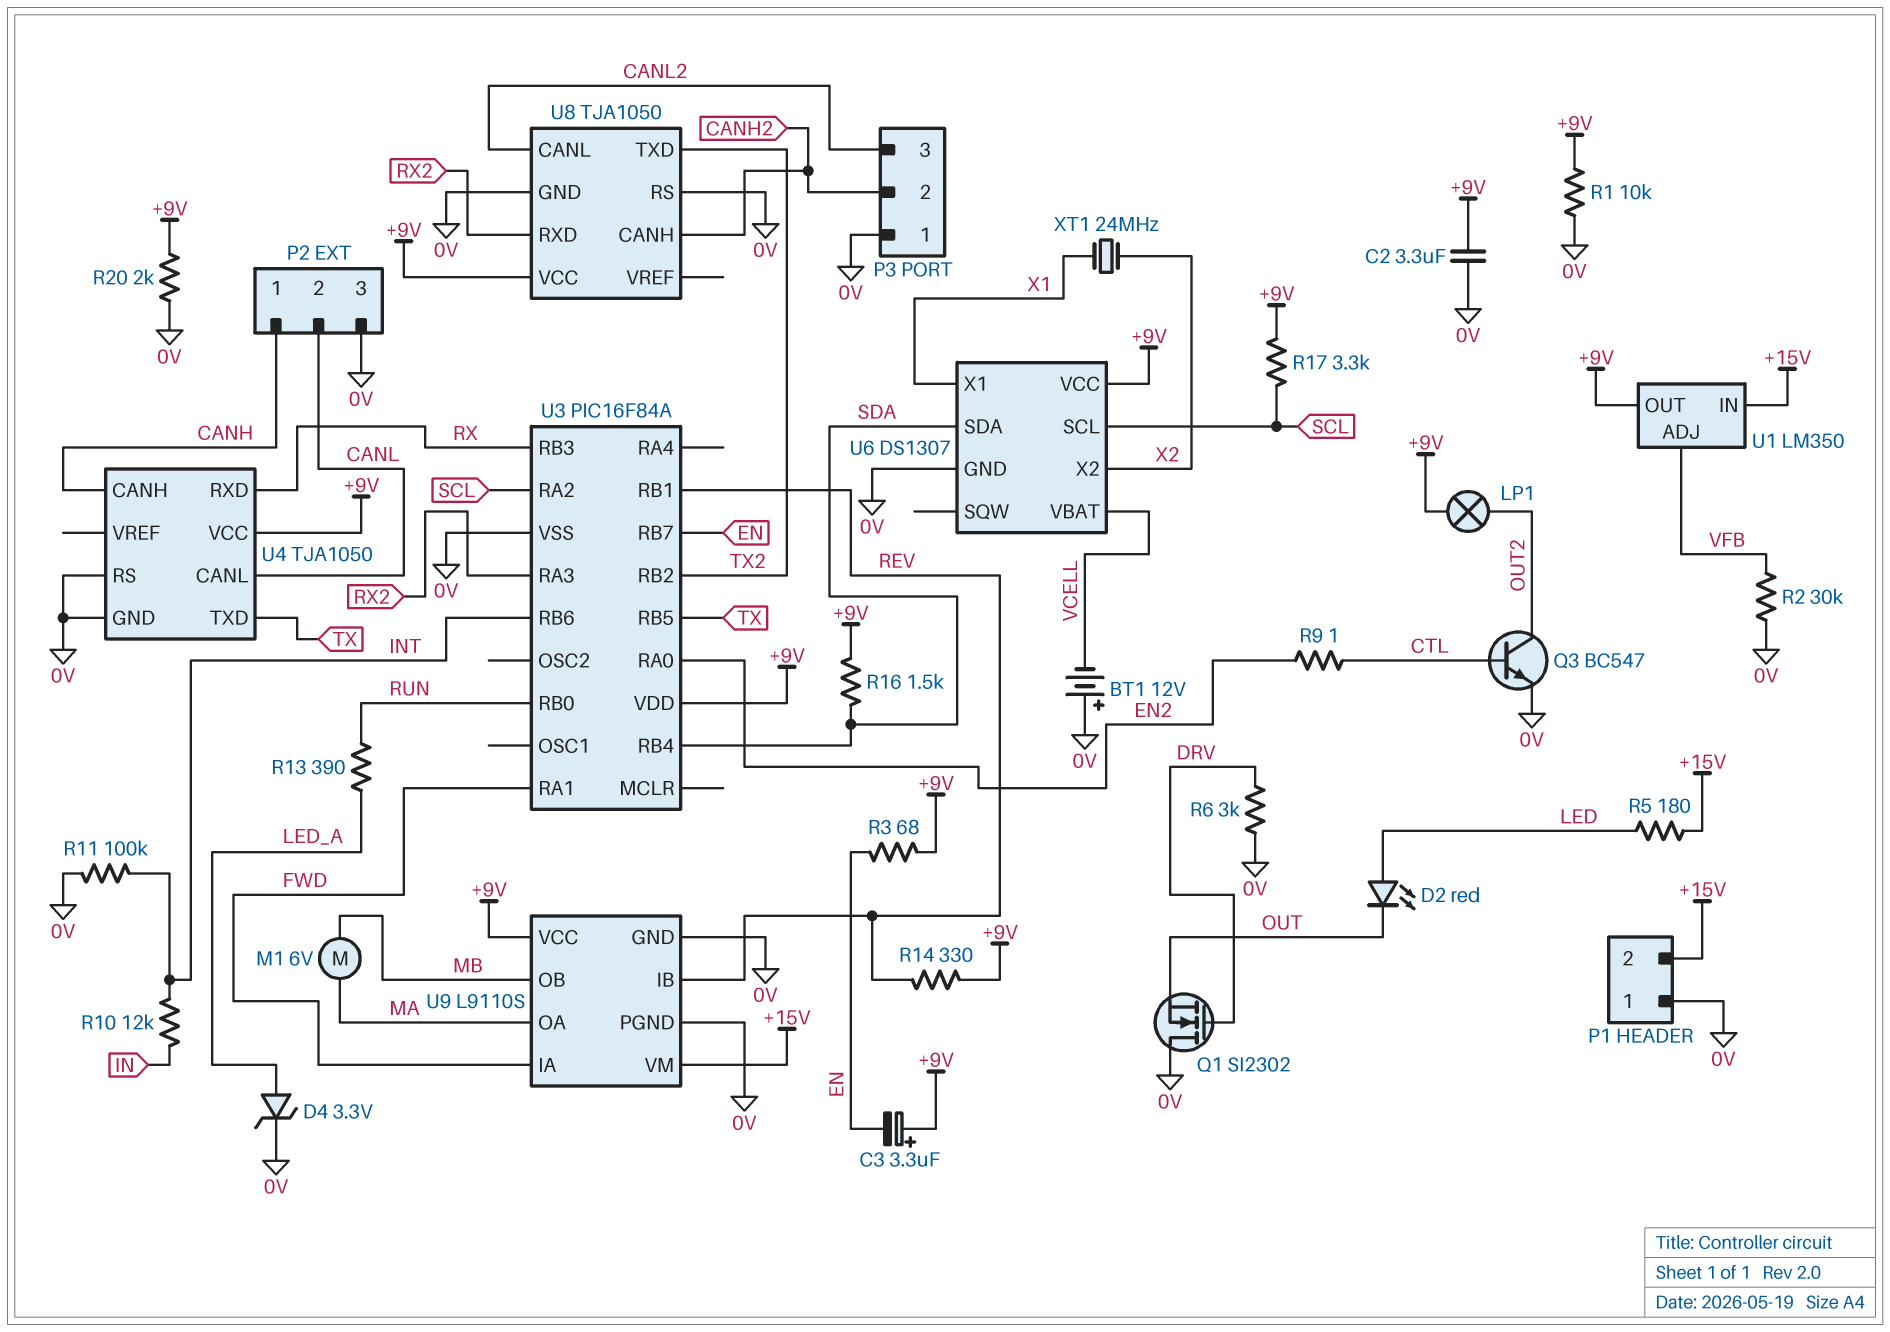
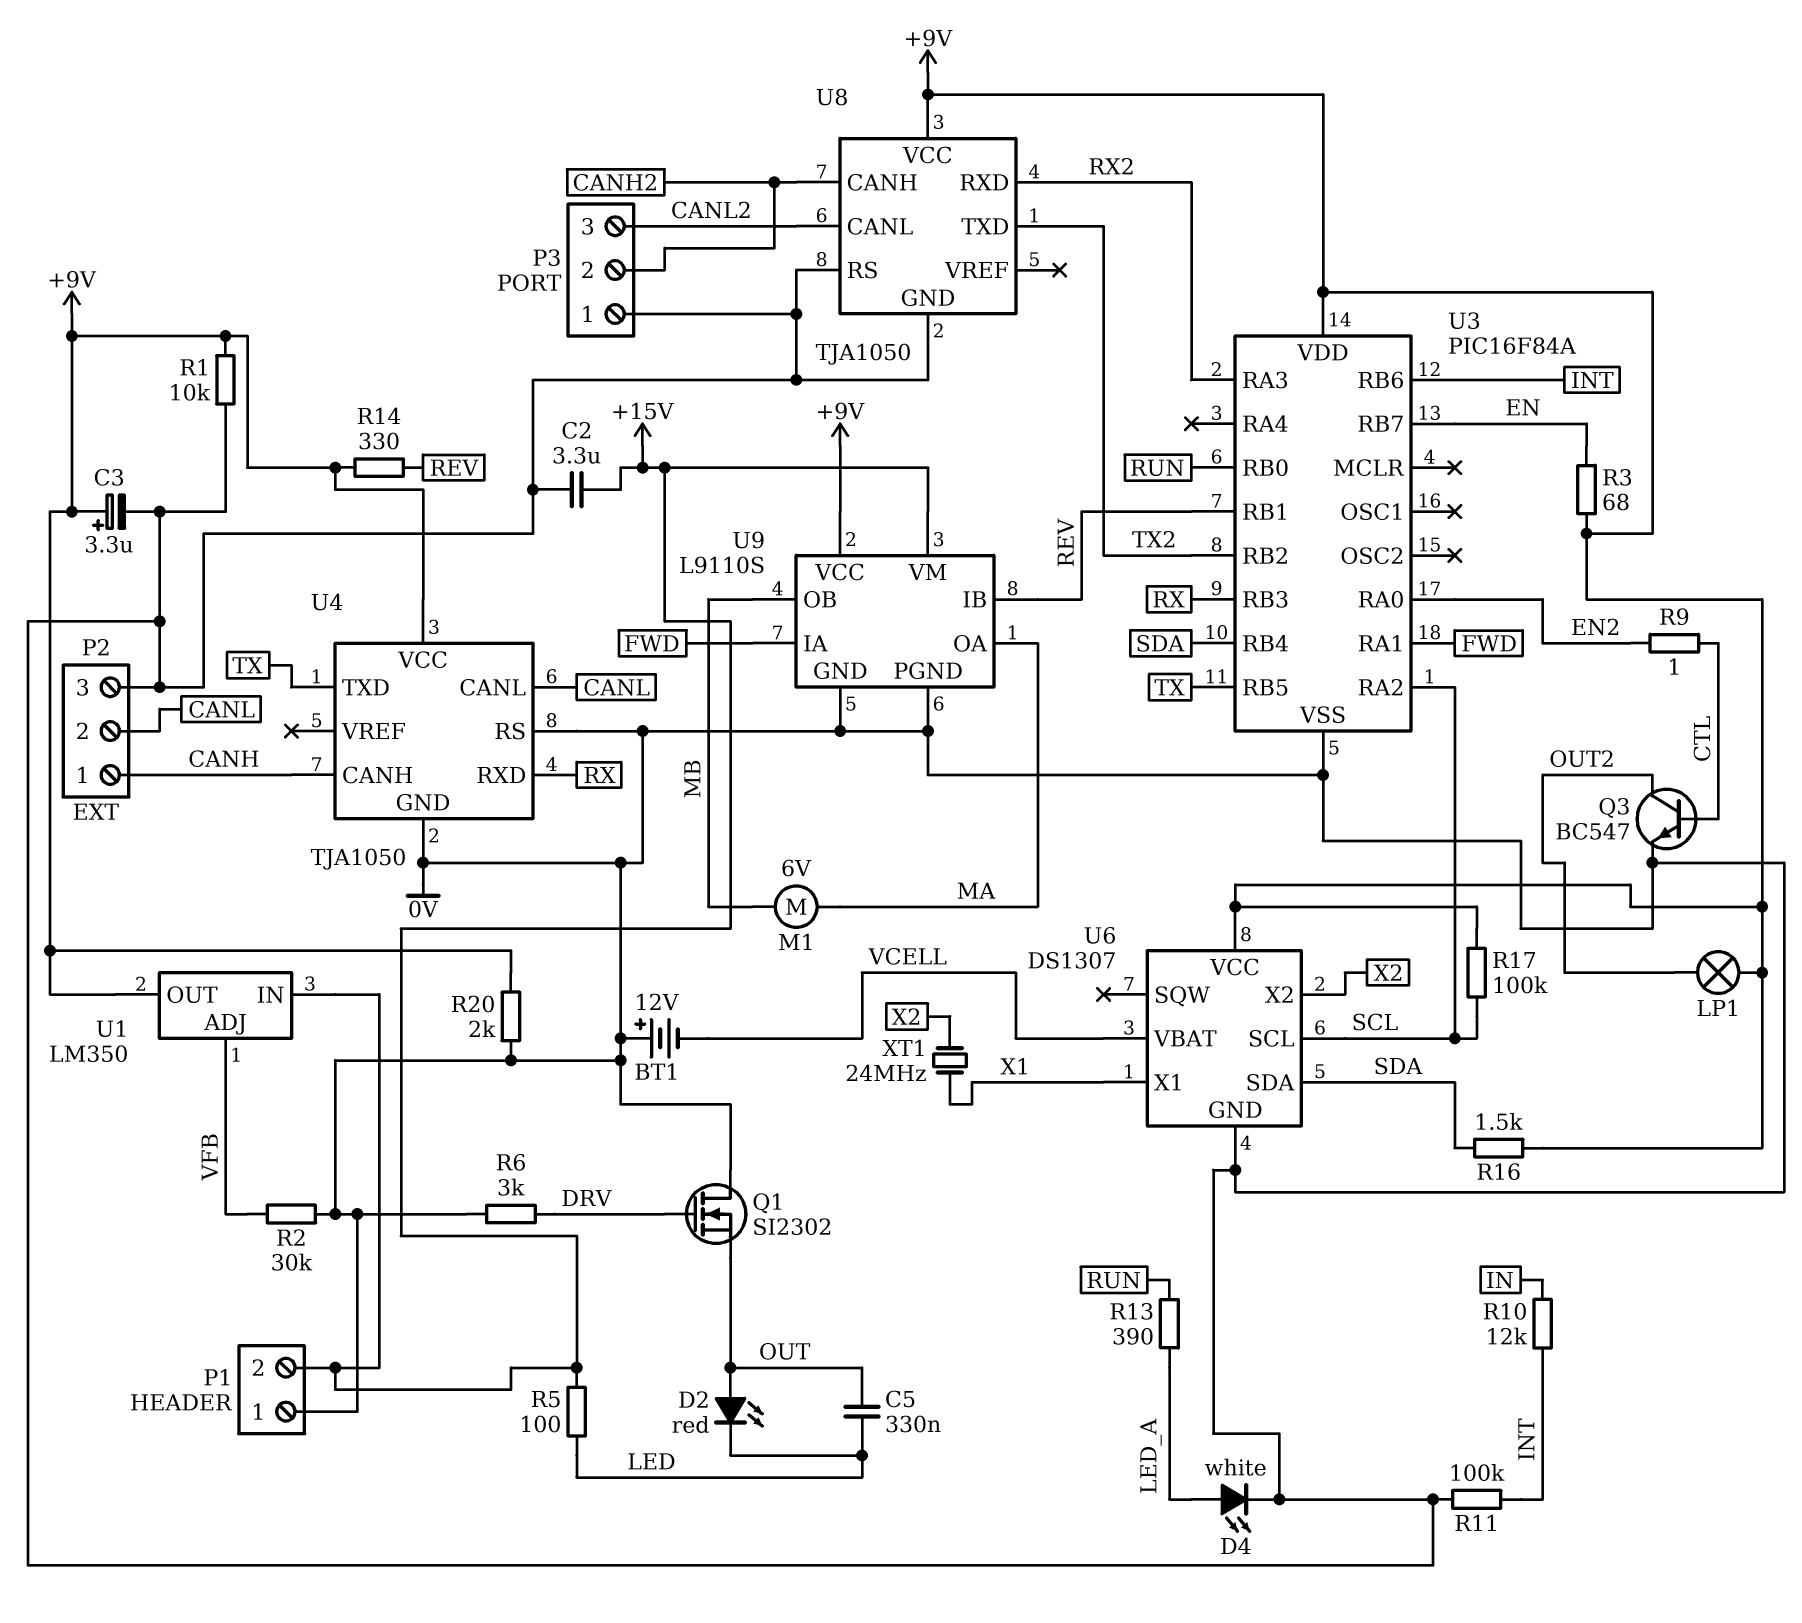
C2: 3.3uF (+9V, 0V) -> 3.3uF (+15V, 0V)
C3: 3.3uF (plus +9V, minus EN) -> 3.3uF (plus +9V, minus 0V)
C5: none -> 330nF (LED, OUT)
D2: LED red (A LED, K OUT) -> LED red (A OUT, K LED)
D4: zener 3.3V (A LED_A, K 0V) -> LED white (A LED_A, K 0V)
R5: 180 (+15V, LED) -> 100 (+15V, LED)
R17: 3.3k (+9V, SCL) -> 100k (+9V, SCL)

